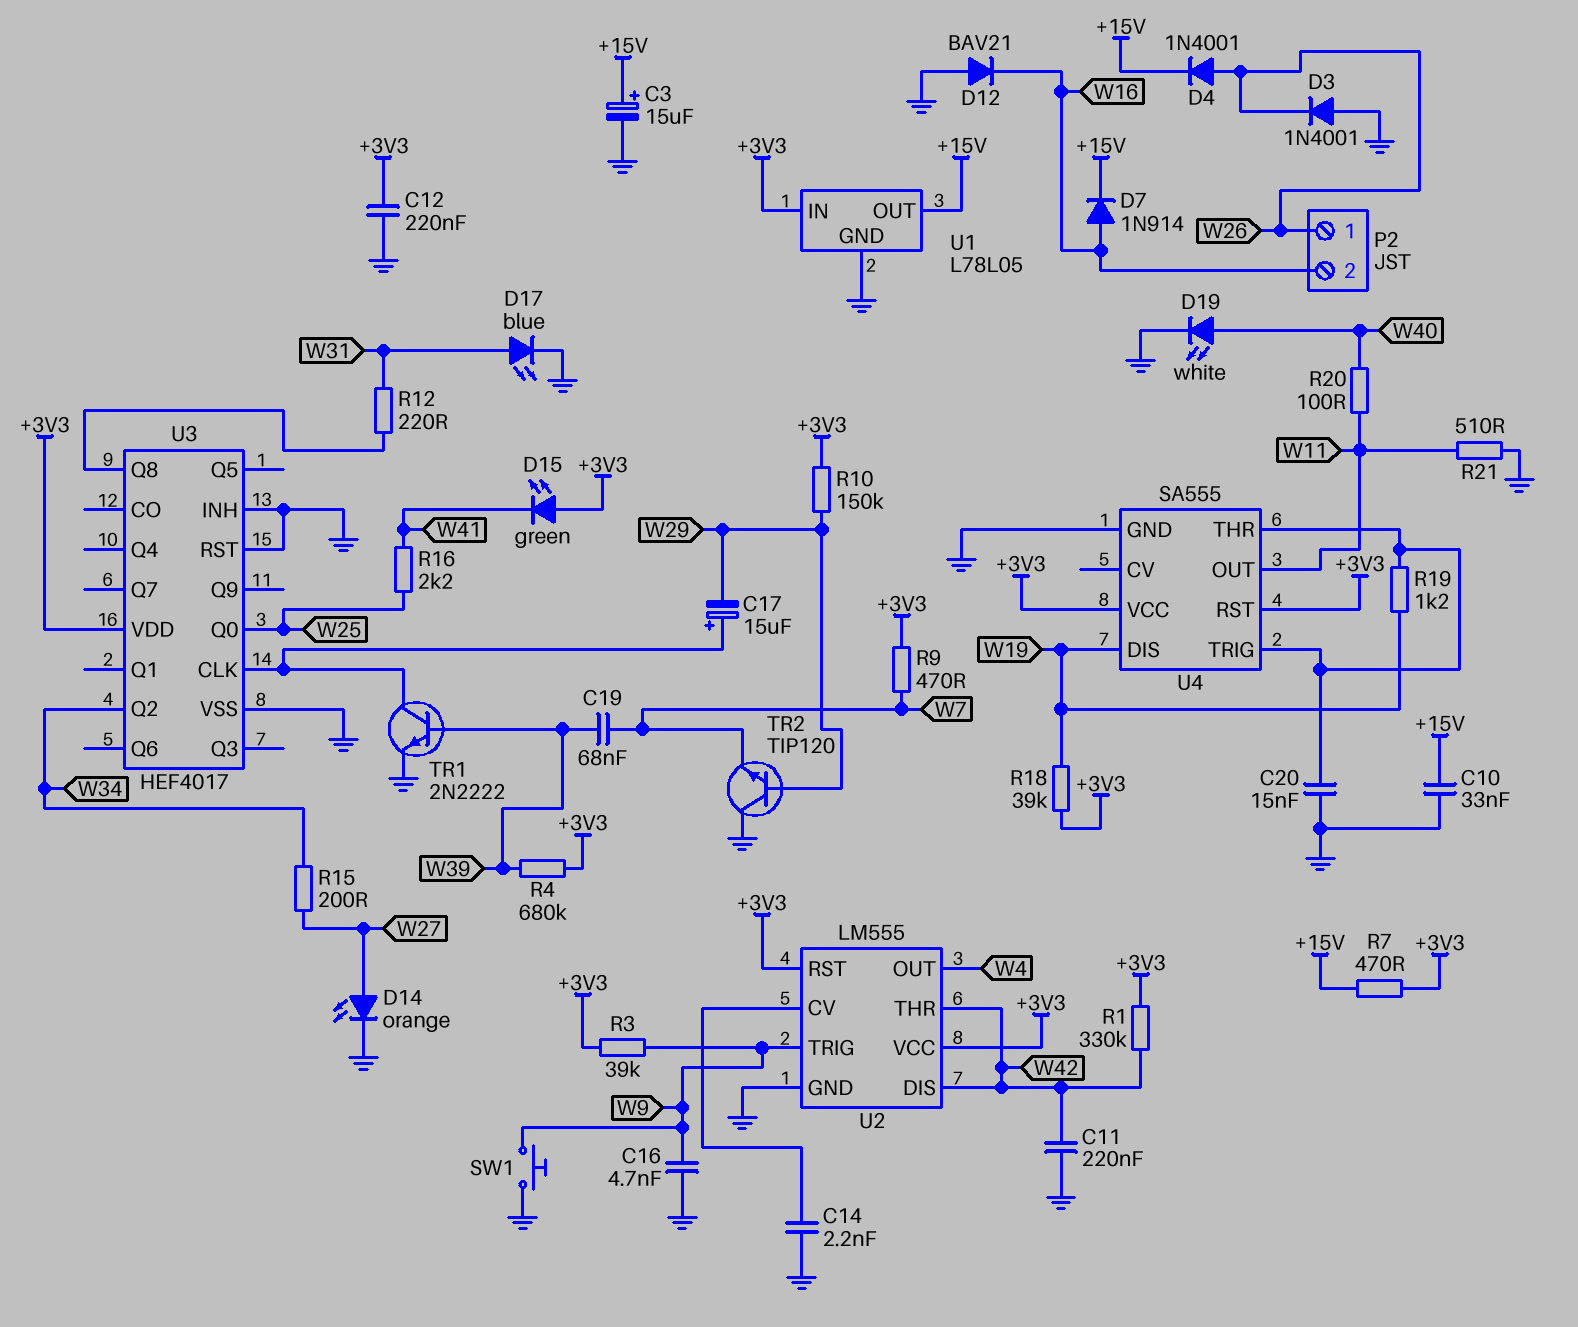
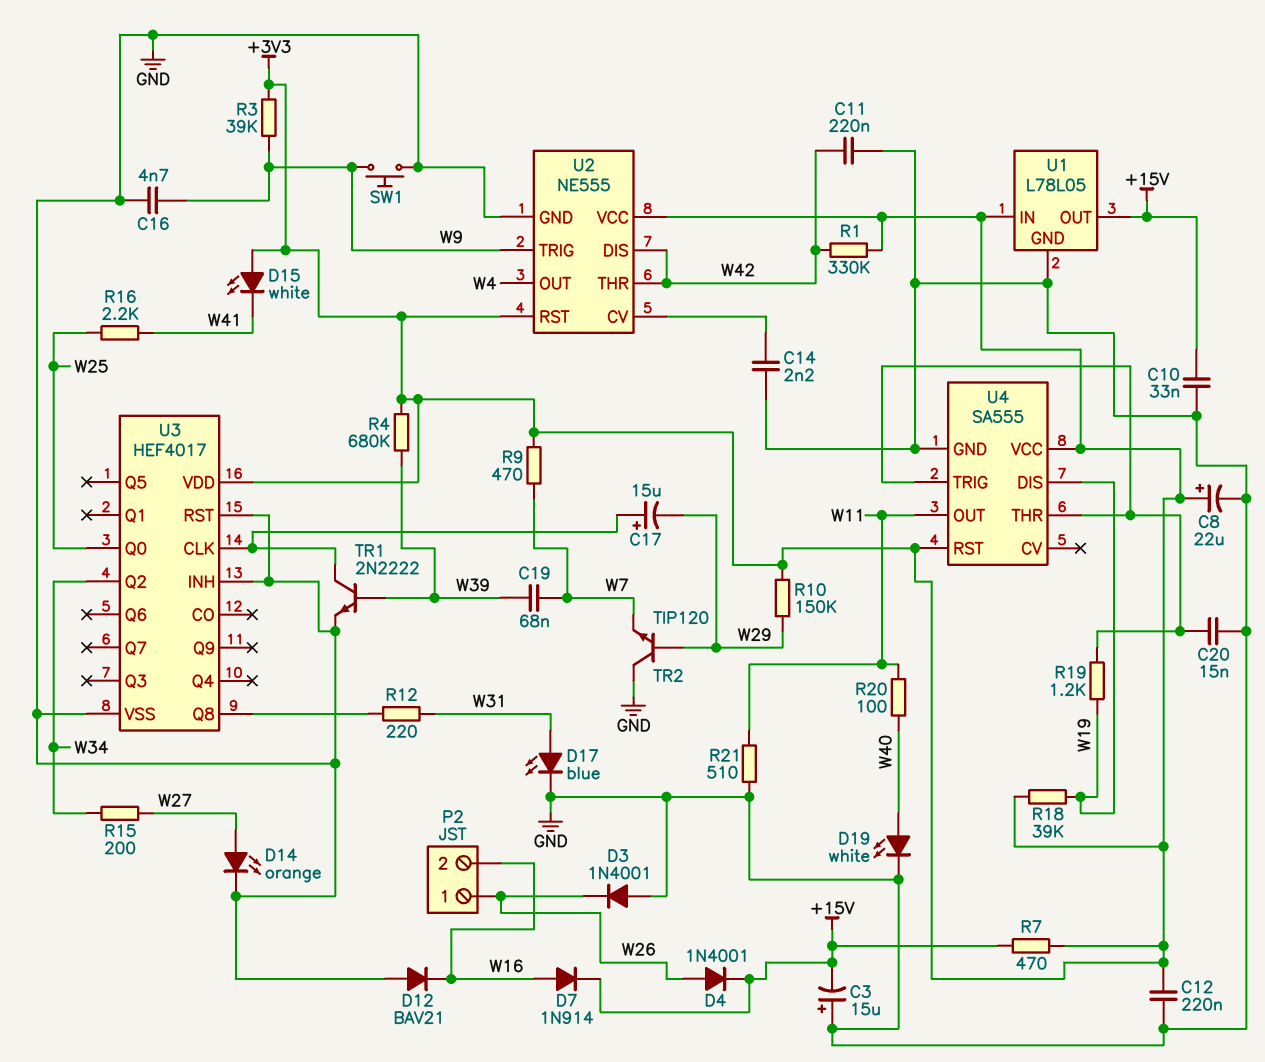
C3: 15uF (plus +15V, minus GND) -> 15uF (plus GND, minus +15V)
C8: none -> 22uF (plus +3V3, minus GND)
D15: LED green (A +3V3, K W41) -> LED white (A +3V3, K W41)
U2: LM555 -> NE555

